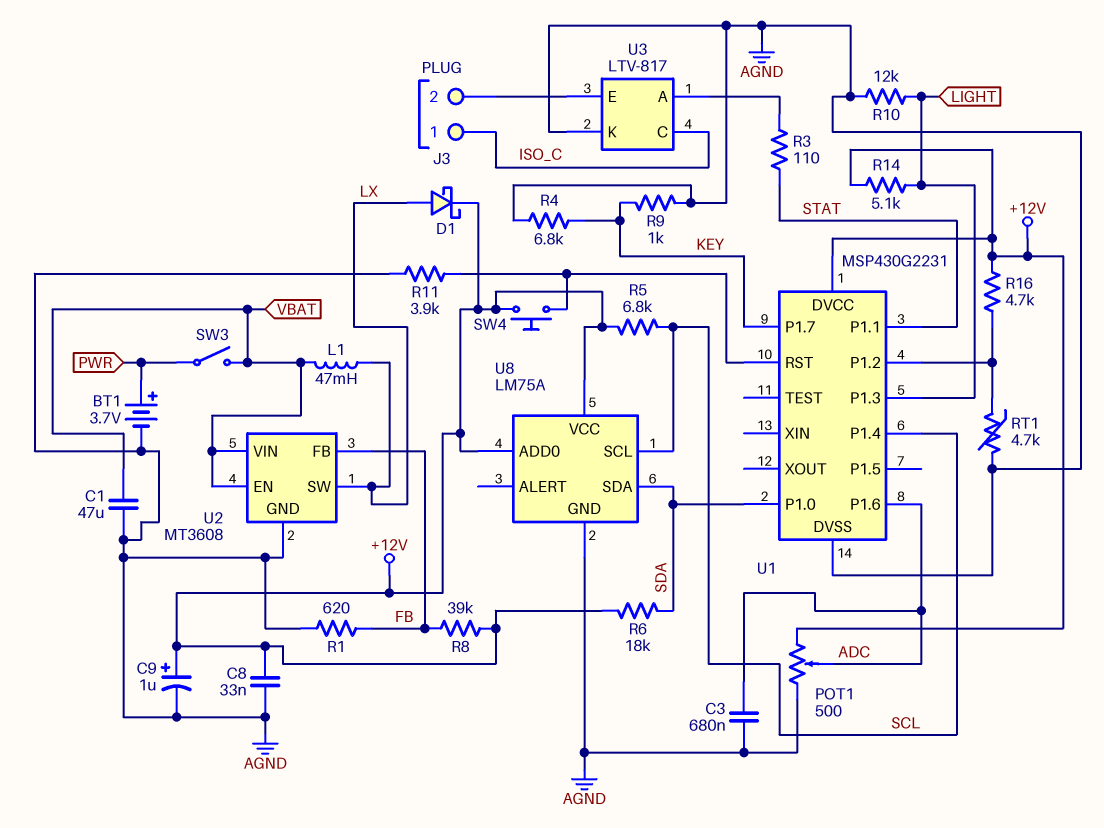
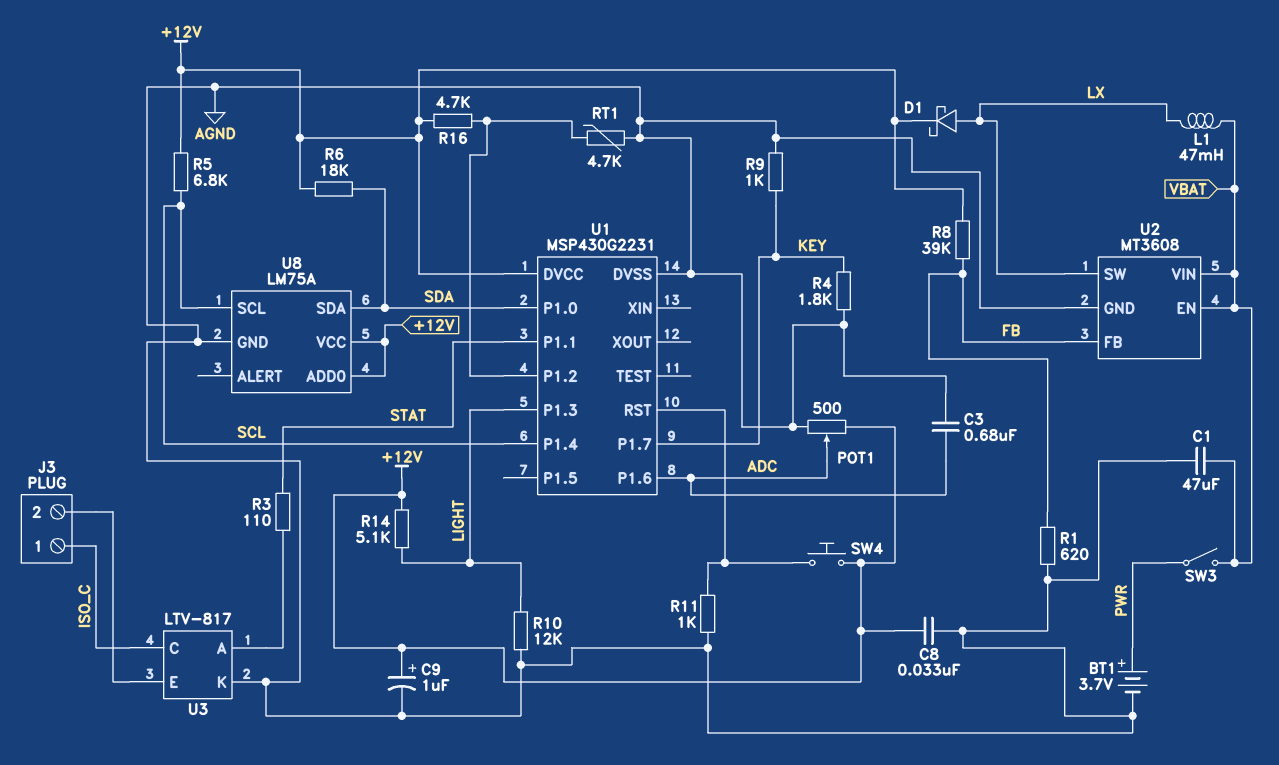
R4: 6.8k (AGND, KEY) -> 1.8k (AGND, KEY)
R11: 3.9k (AGND, U1/RST) -> 1k (AGND, U1/RST)

